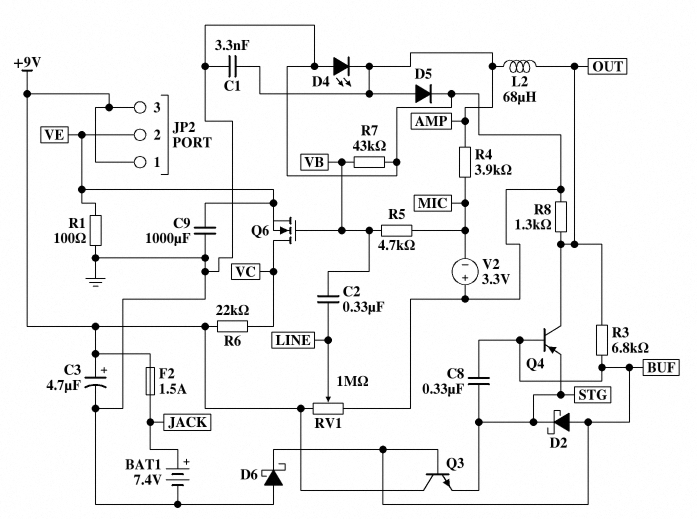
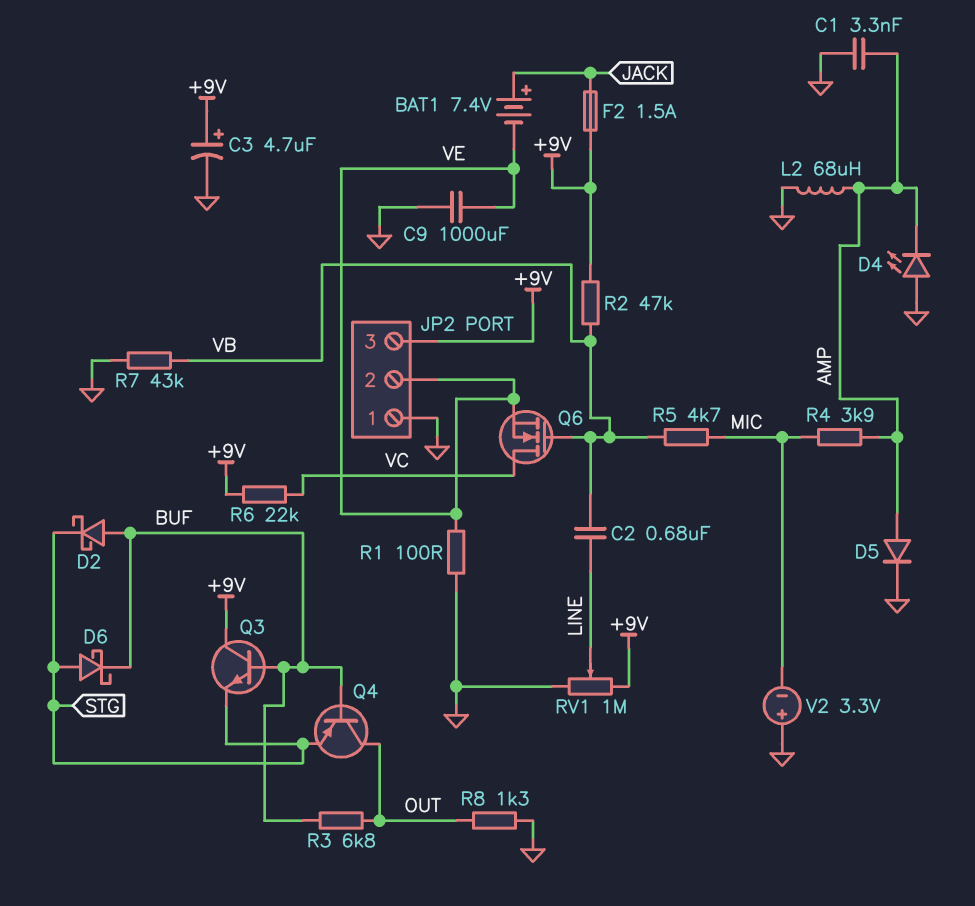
BAT1: 7.4V (plus JACK, minus GND) -> 7.4V (plus JACK, minus VE)
C2: 330nF (LINE, VB) -> 680nF (LINE, VB)
C8: 330nF (BUF, STG) -> none
D6: schottky (A GND, K BUF) -> schottky (A STG, K BUF)
JP2 pin 1: +9V -> GND
L2: 68uH (AMP, OUT) -> 68uH (AMP, GND)
R2: none -> 47k (+9V, VB)

